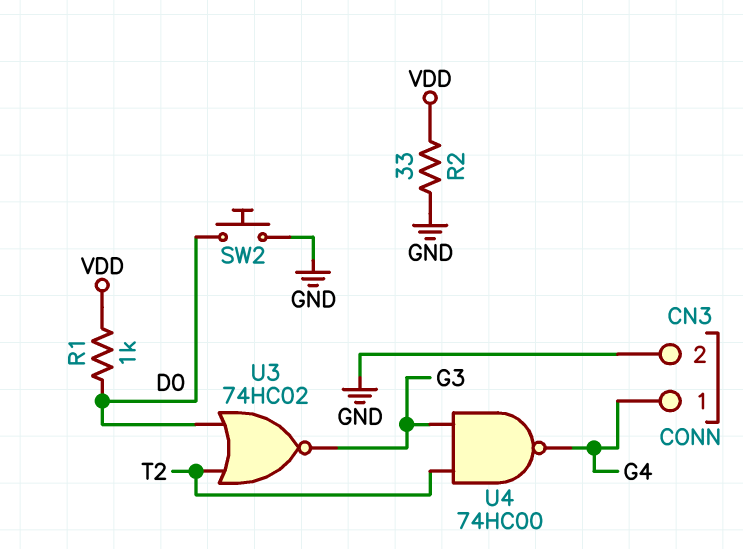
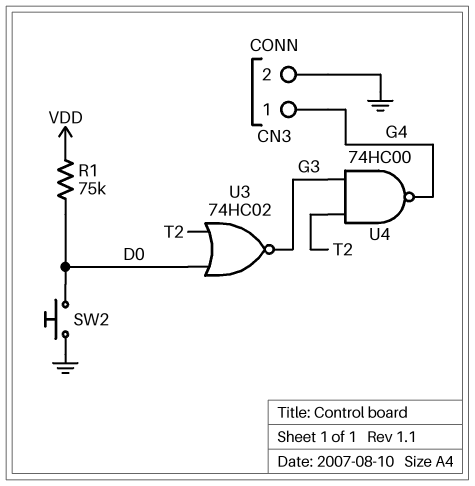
R1: 1k (D0, VDD) -> 75k (D0, VDD)
R2: 33 (GND, VDD) -> none

